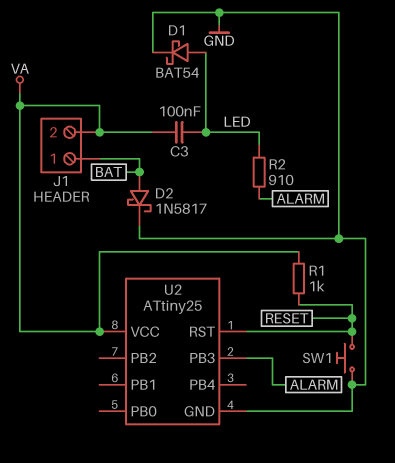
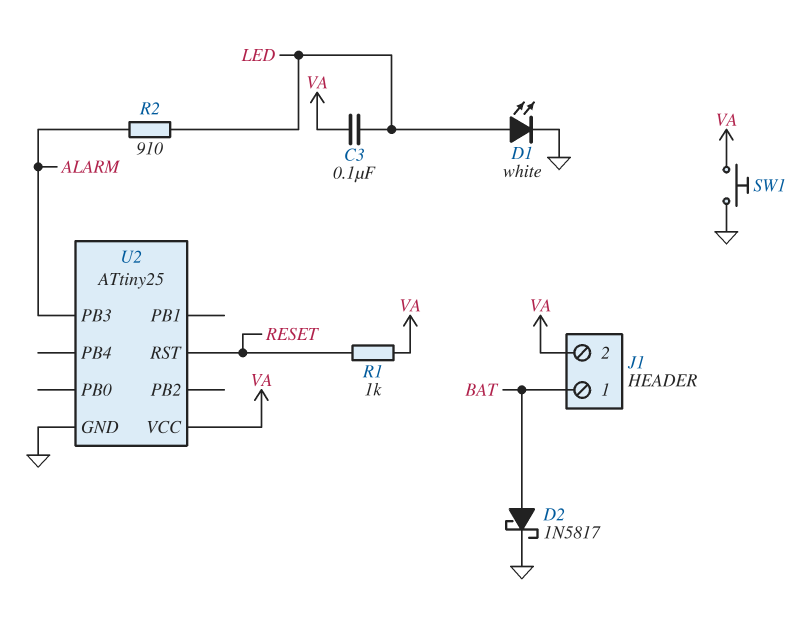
D1: schottky BAT54 (A LED, K GND) -> LED white (A LED, K GND)
SW1: button (GND, RESET) -> button (GND, VA)

